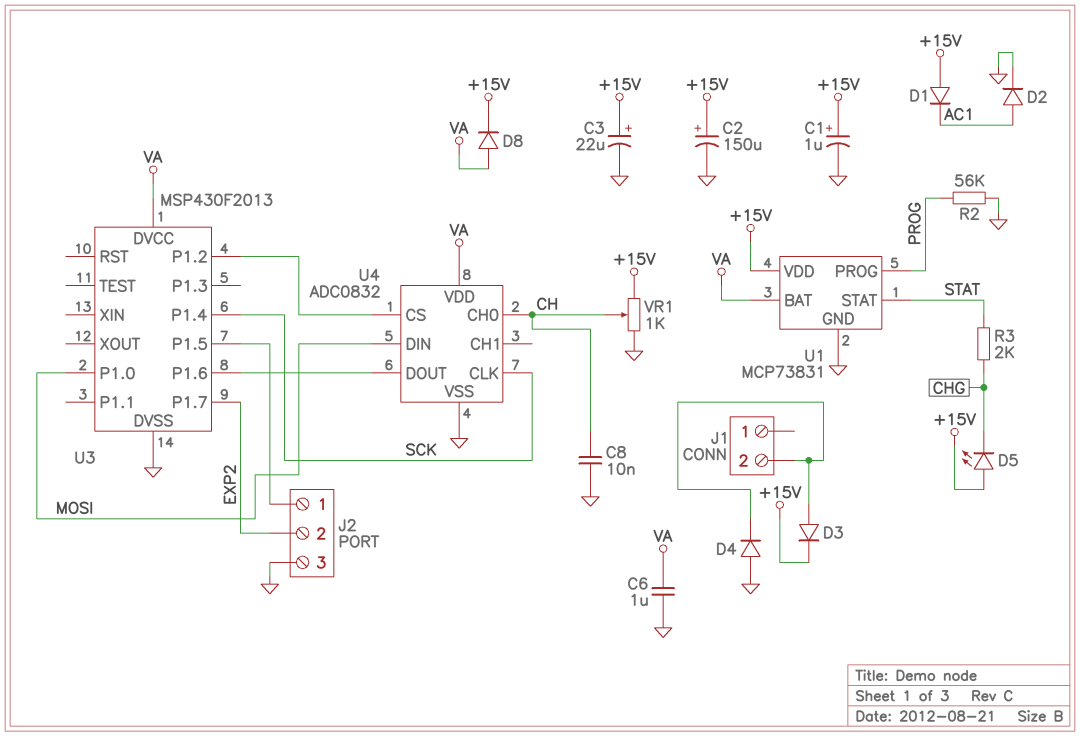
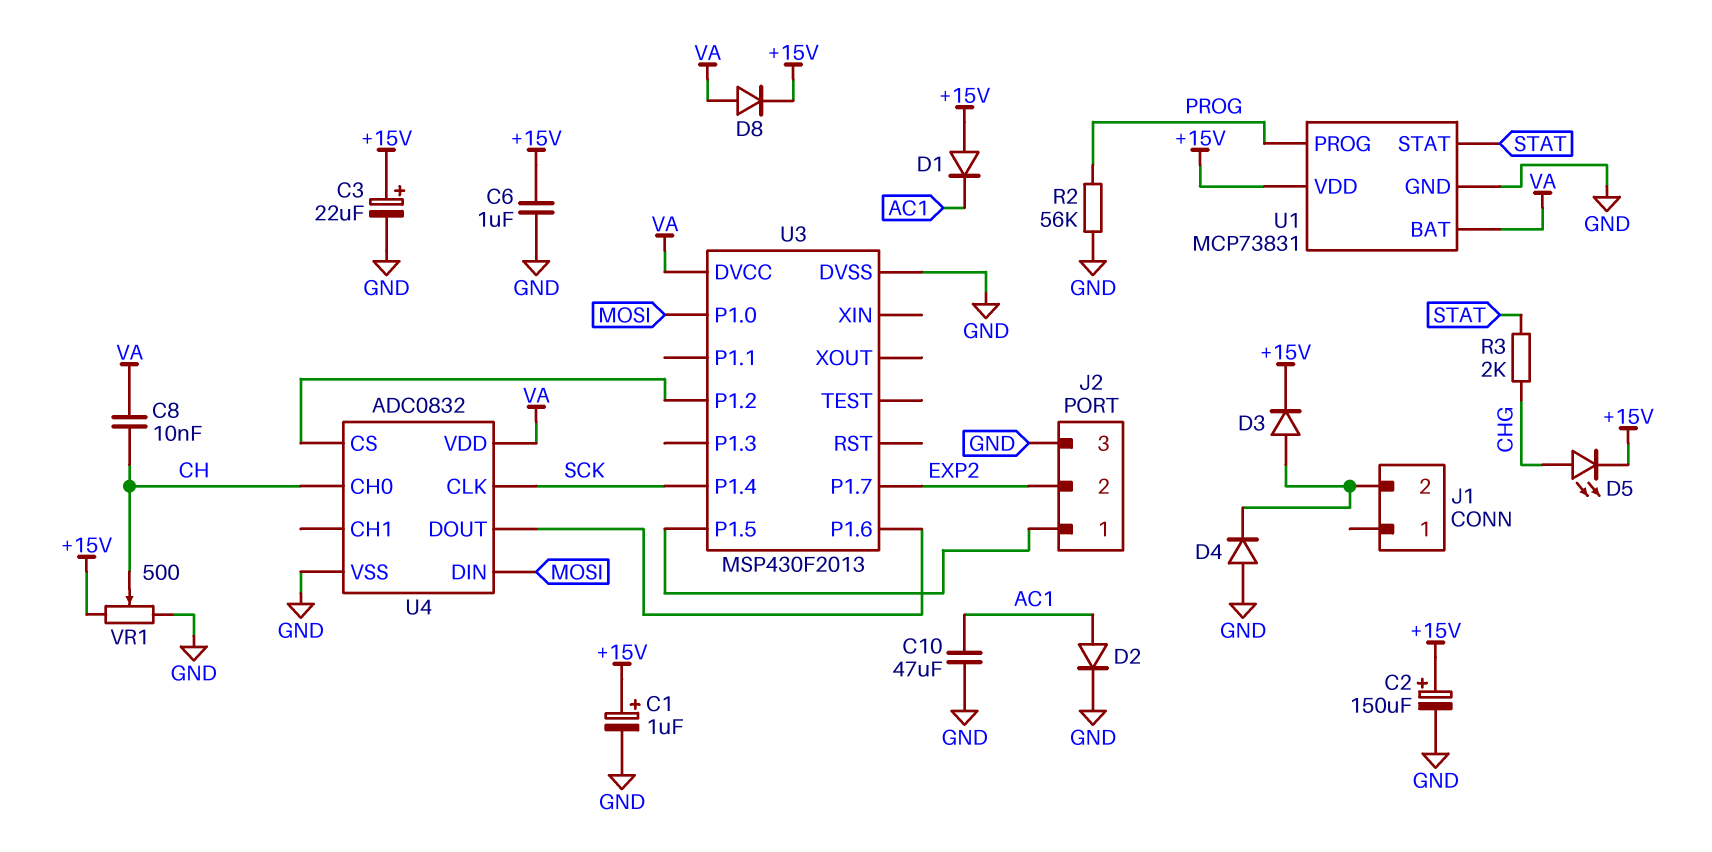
C6: 1uF (GND, VA) -> 1uF (+15V, GND)
C8: 10nF (CH, GND) -> 10nF (CH, VA)
C10: none -> 47uF (AC1, GND)
D5: LED (A +15V, K CHG) -> LED (A CHG, K +15V)
VR1: 1k (+15V, GND, wiper CH) -> 500 (+15V, GND, wiper CH)

